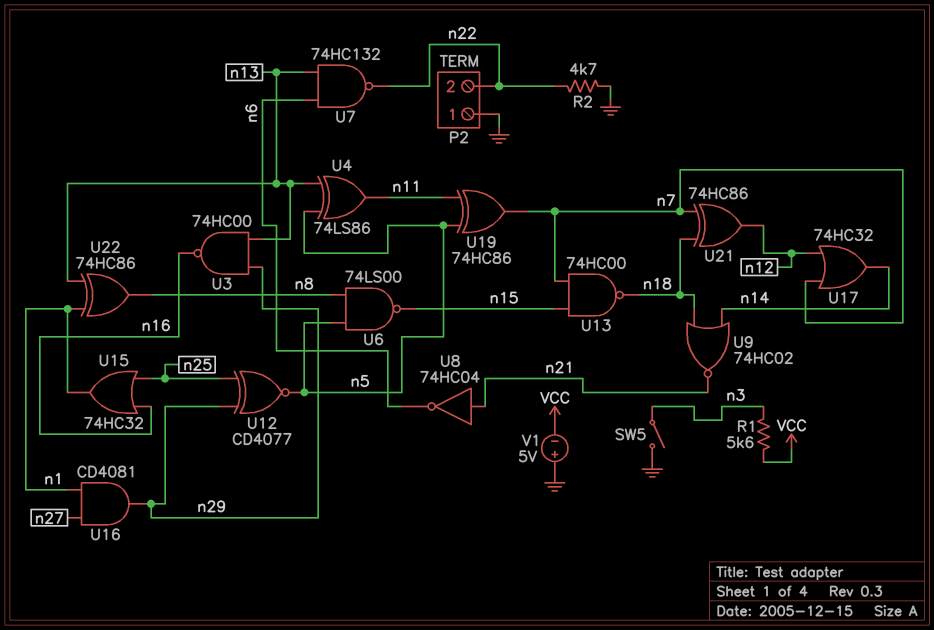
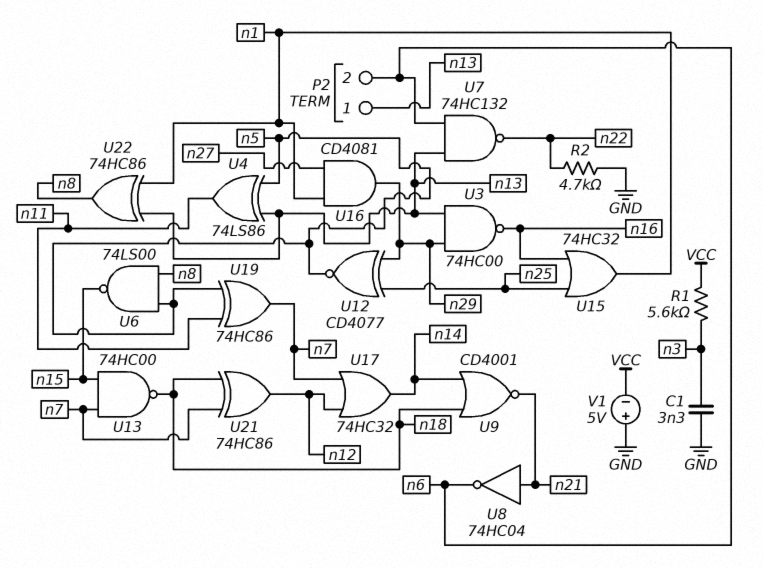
C1: none -> 3.3nF (GND, n3)
P2 pin 1: GND -> n13
P2 pin 2: n22 -> n6
SW5: switch (GND, n3) -> none
U9: NOR 74HC02 (in n14, in n18, out n21) -> NOR CD4001 (in n14, in n18, out n21)

